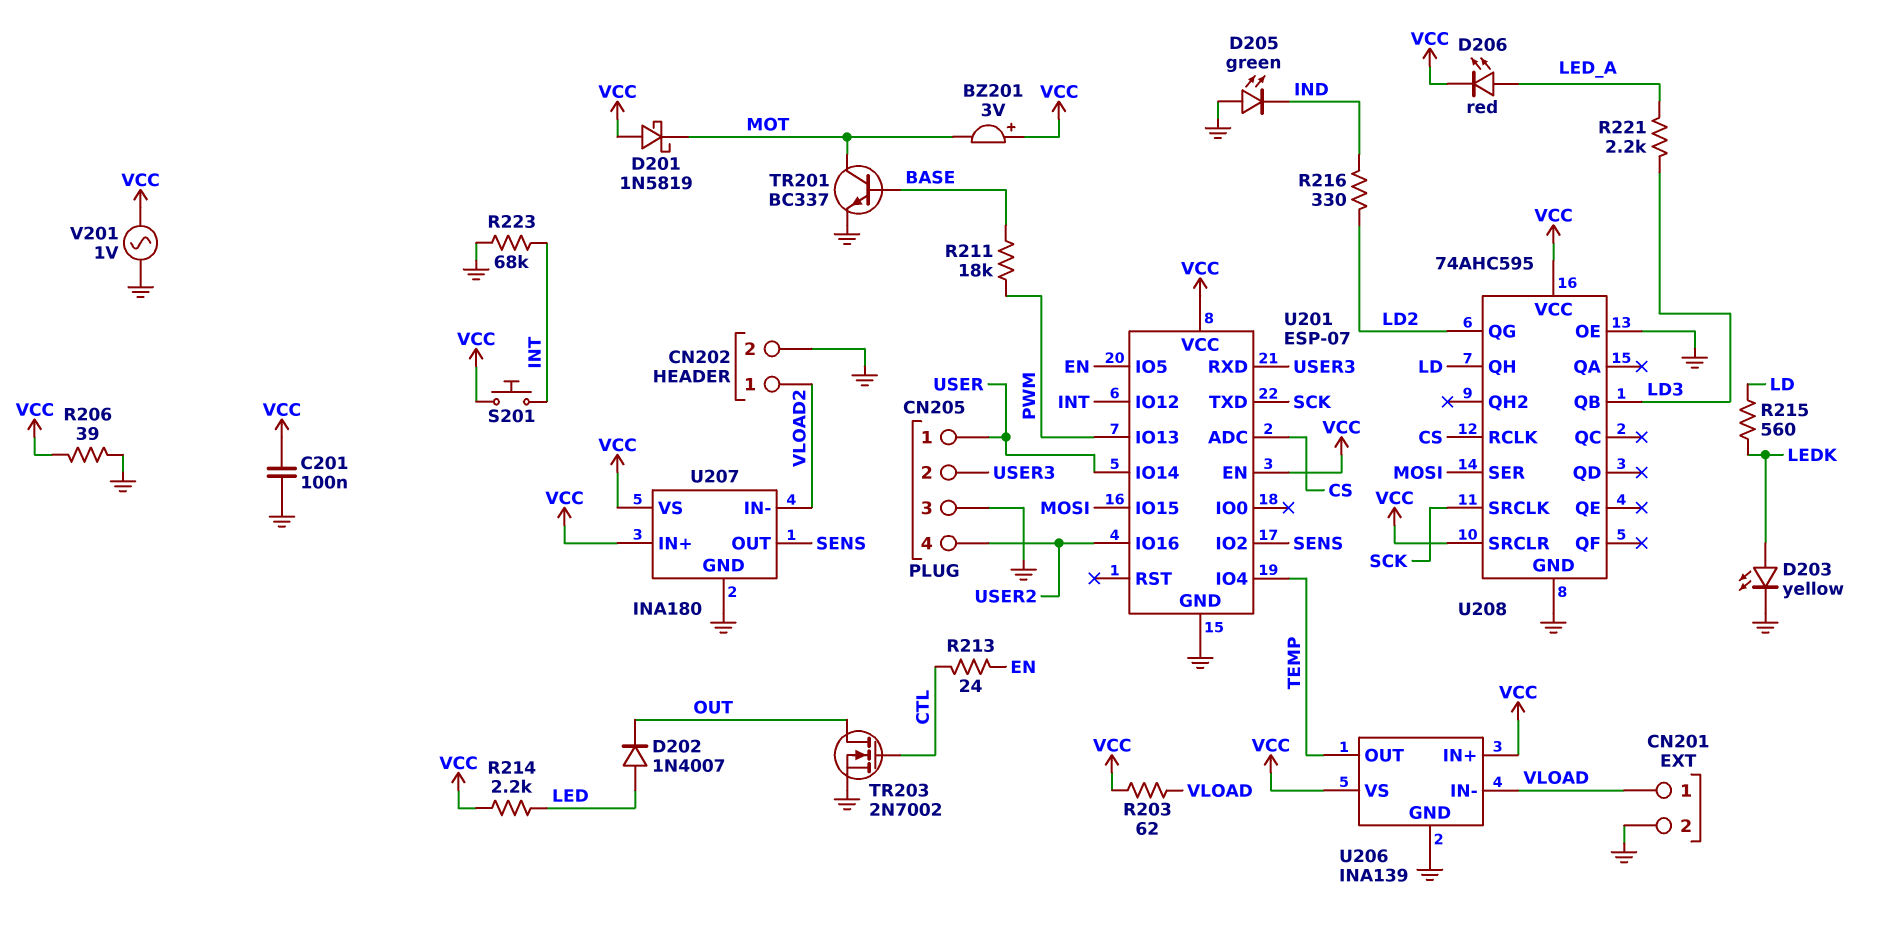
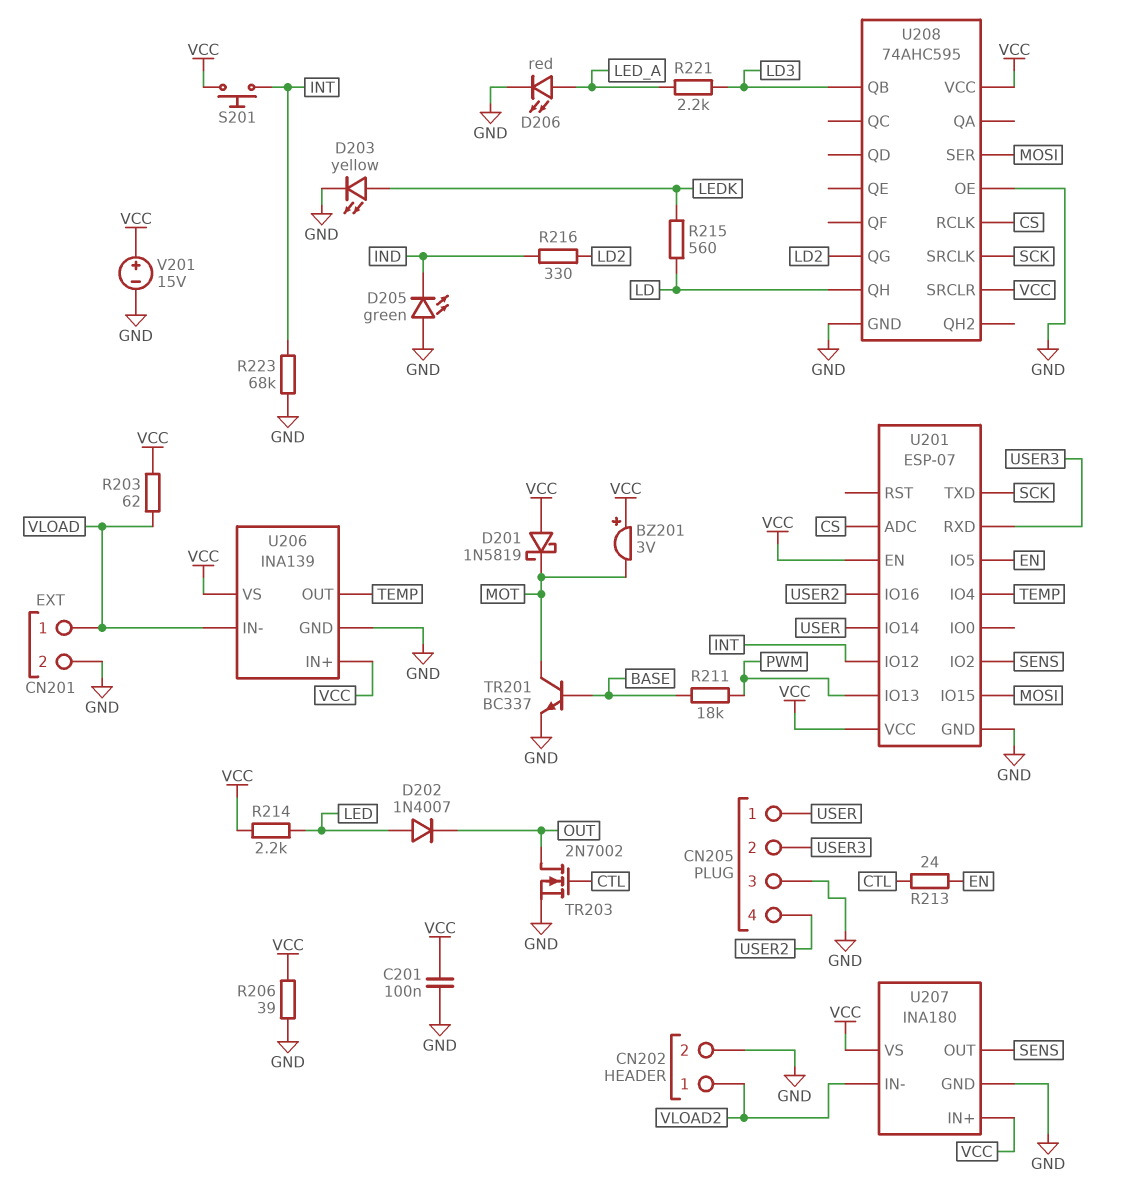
D206: LED red (A LED_A, K VCC) -> LED red (A LED_A, K GND)
V201: AC 1V (GND, VCC) -> 15V (plus VCC, minus GND)

